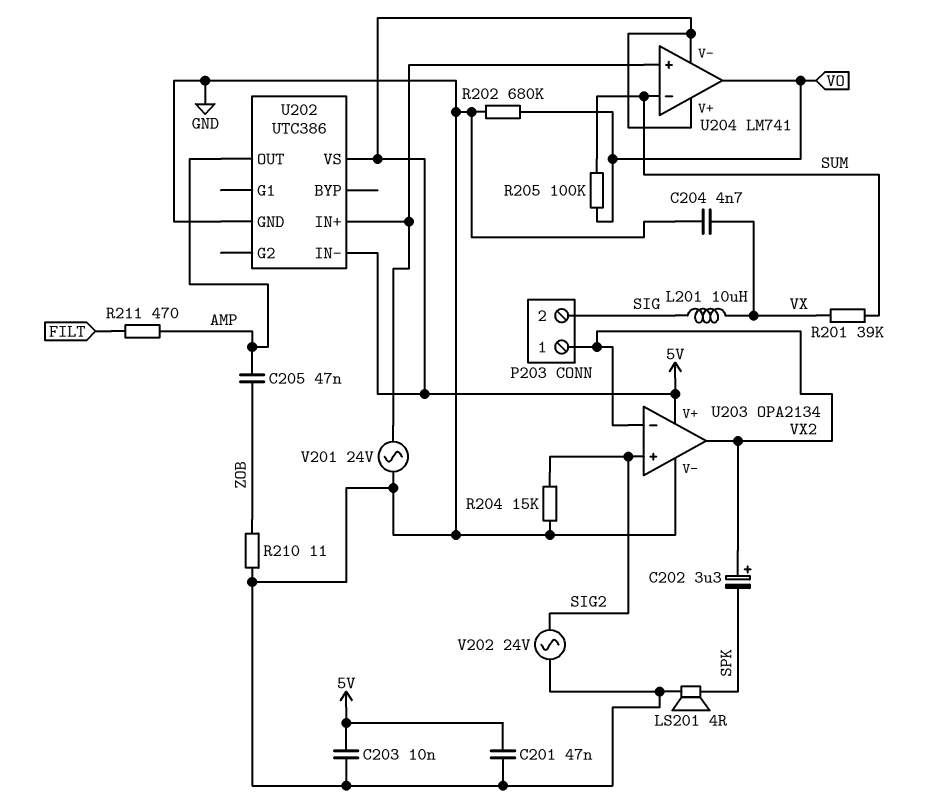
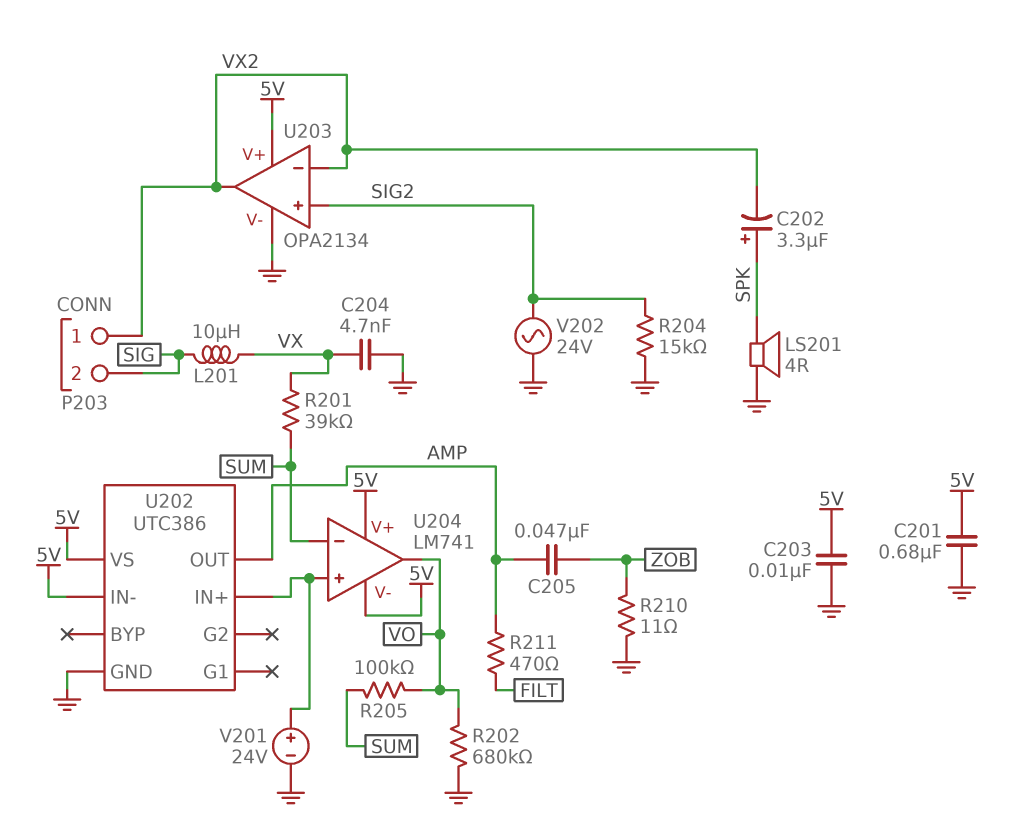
C201: 47nF (5V, GND) -> 680nF (5V, GND)
C202: 3.3uF (plus VX2, minus SPK) -> 3.3uF (plus SPK, minus VX2)
V201: AC 24V (GND, U202/IN+) -> 24V (plus U202/IN+, minus GND)

